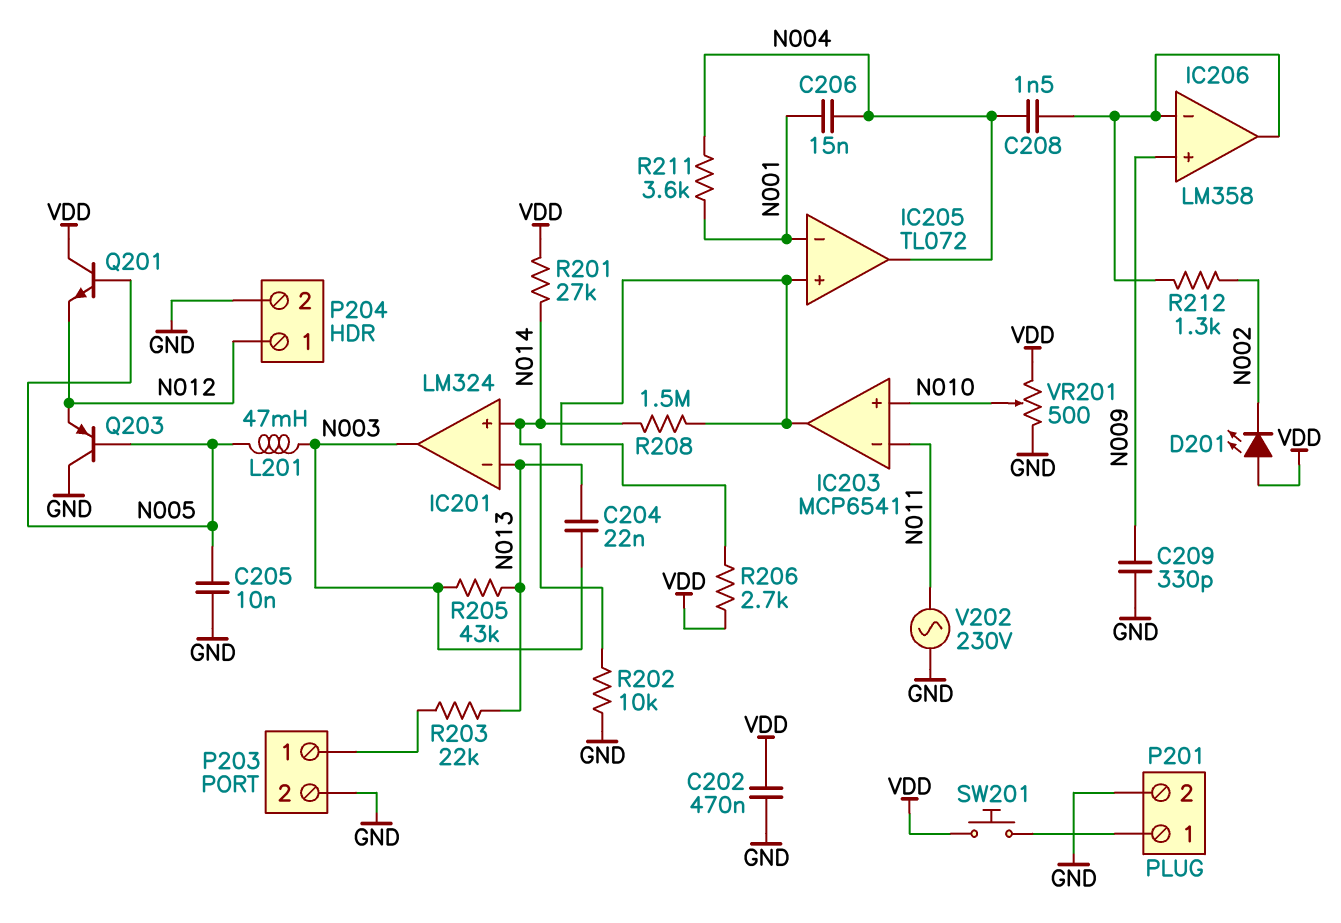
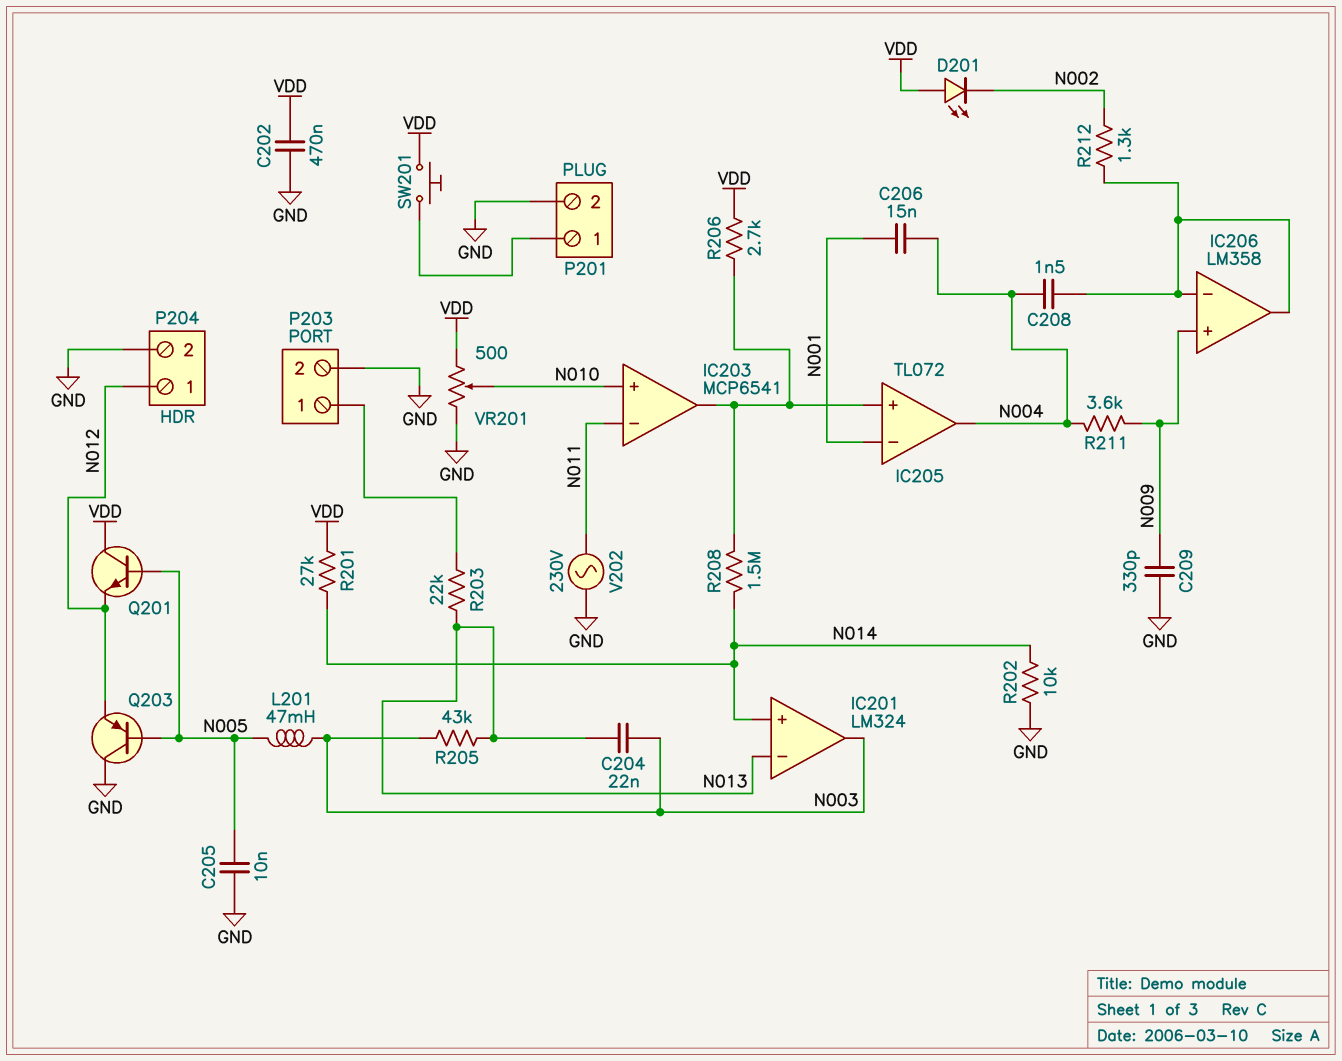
R211: 3.6k (N001, N004) -> 3.6k (N004, N009)

